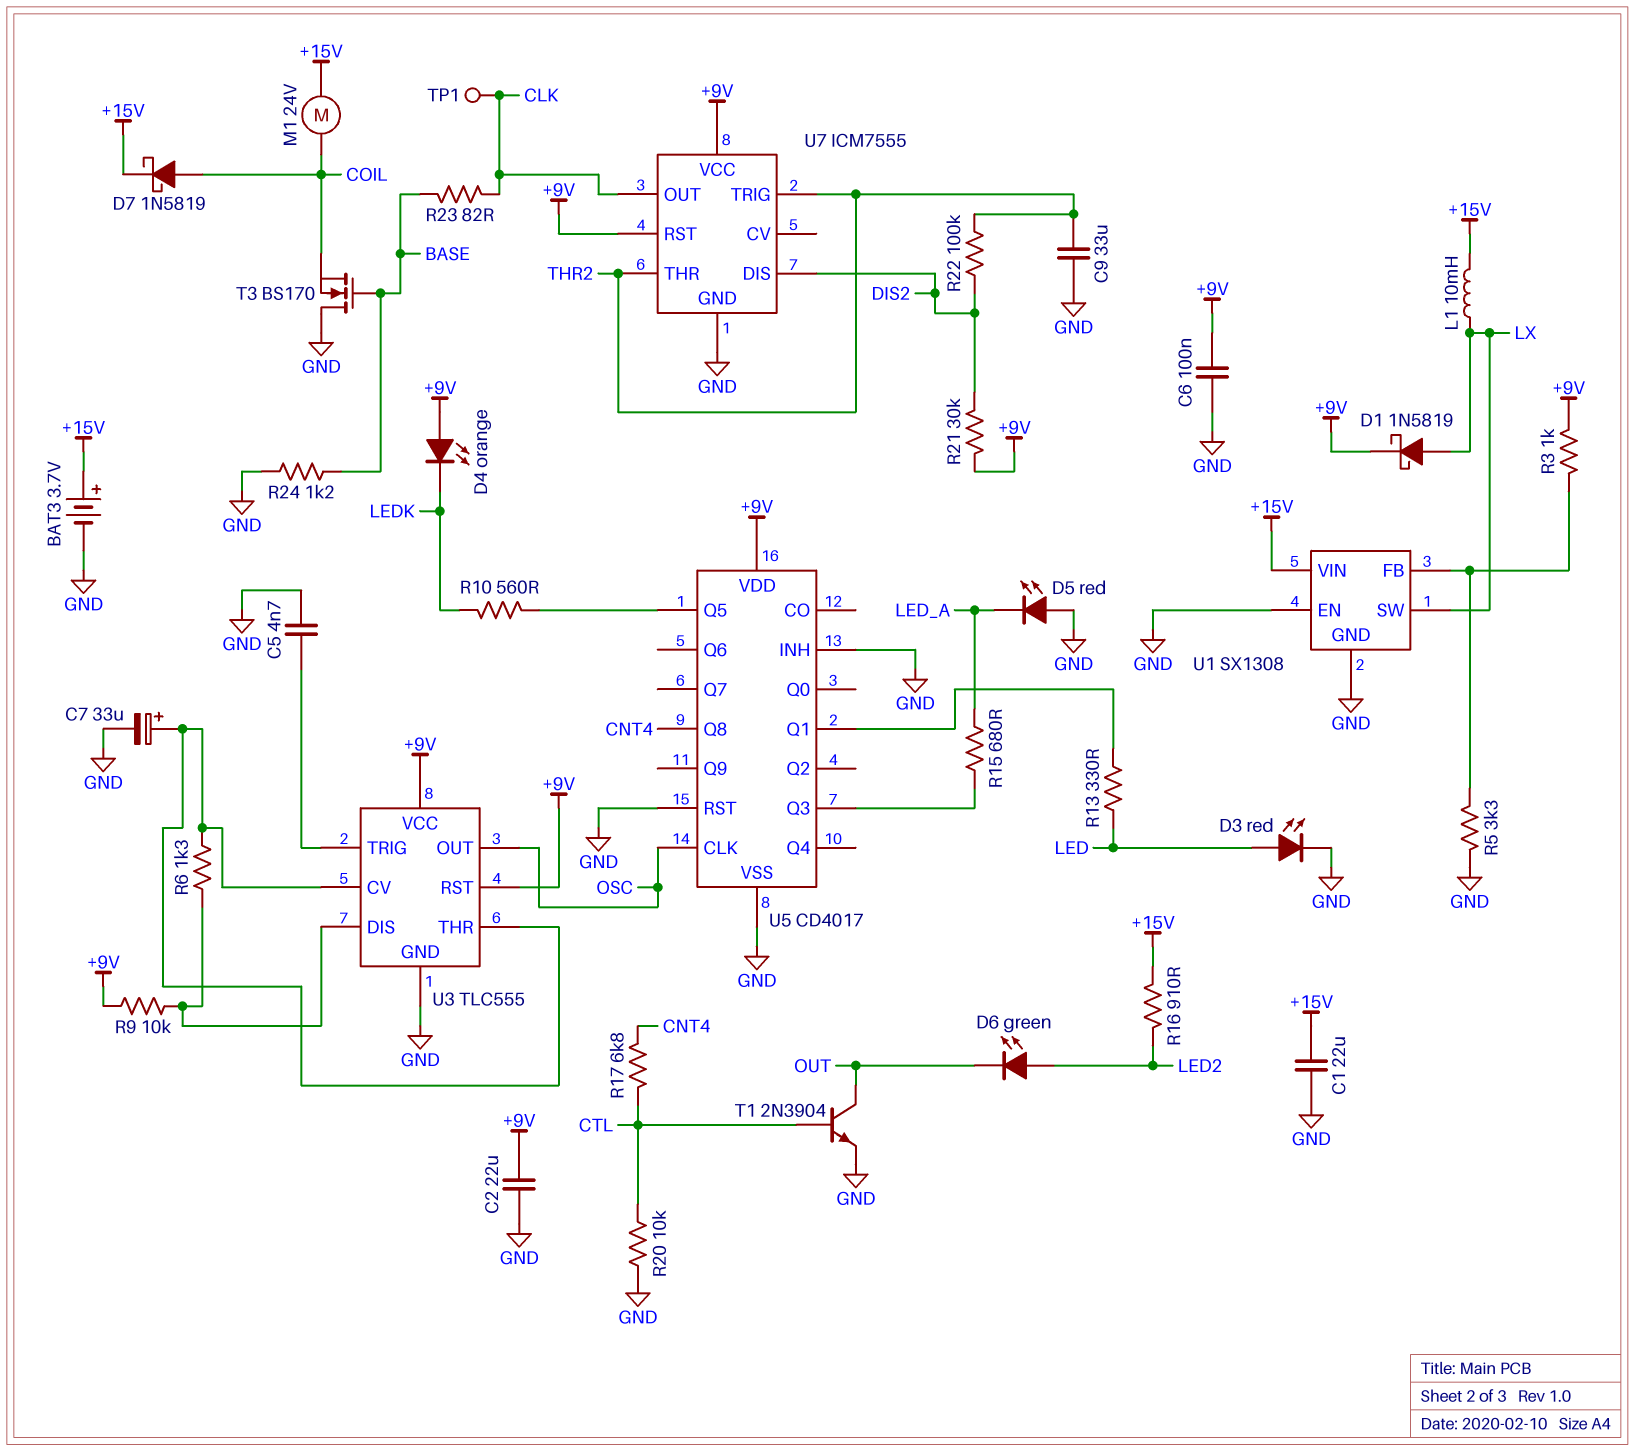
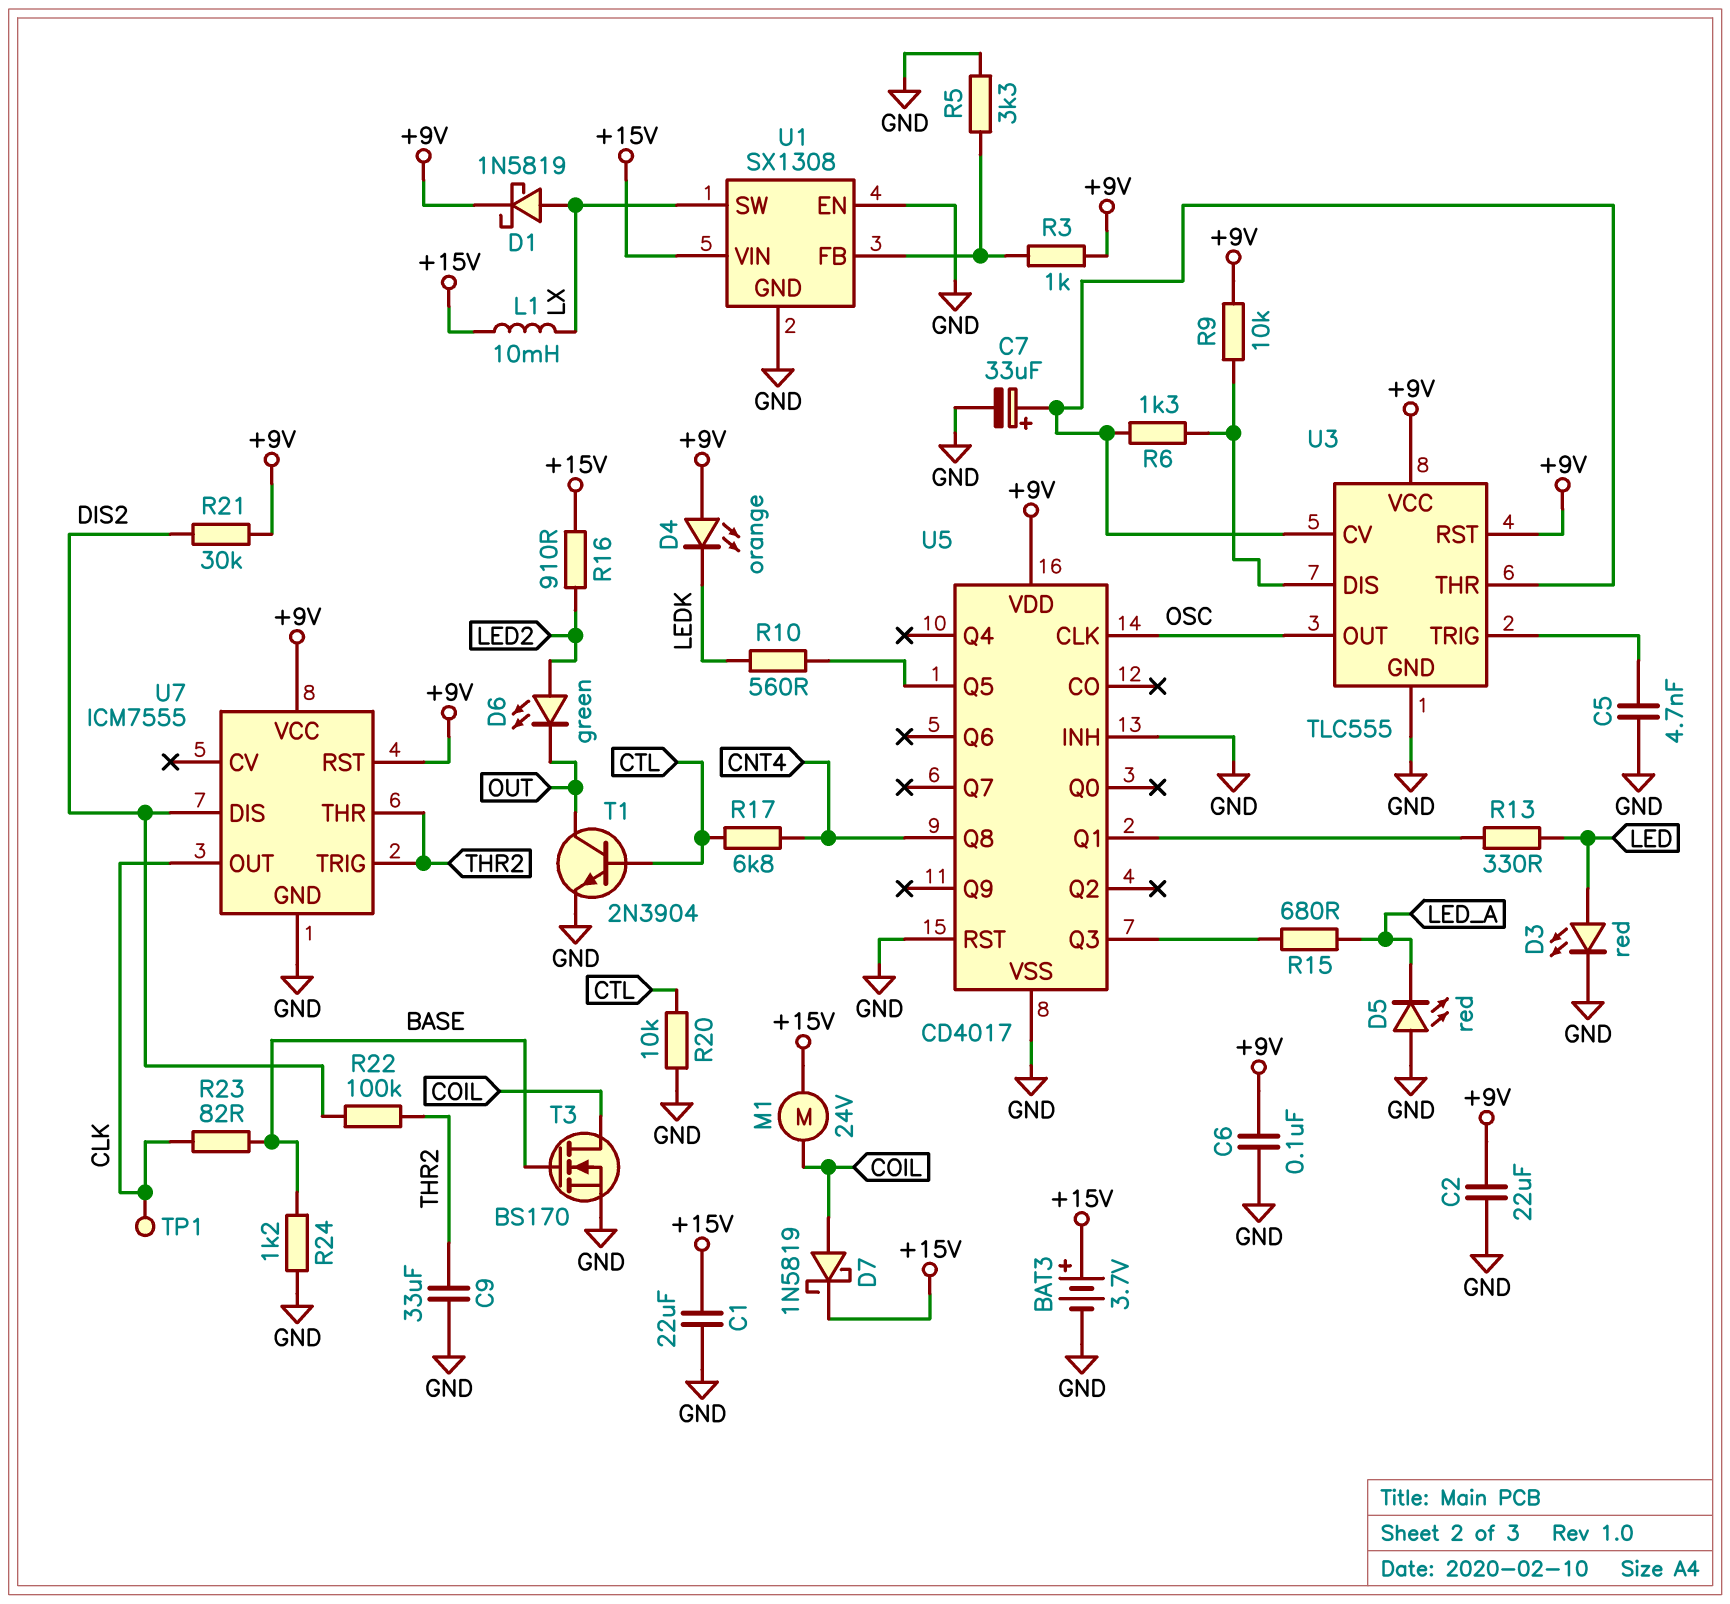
T3: NMOS BS170 (G BASE, D GND, S COIL) -> NMOS BS170 (G BASE, D COIL, S GND)

